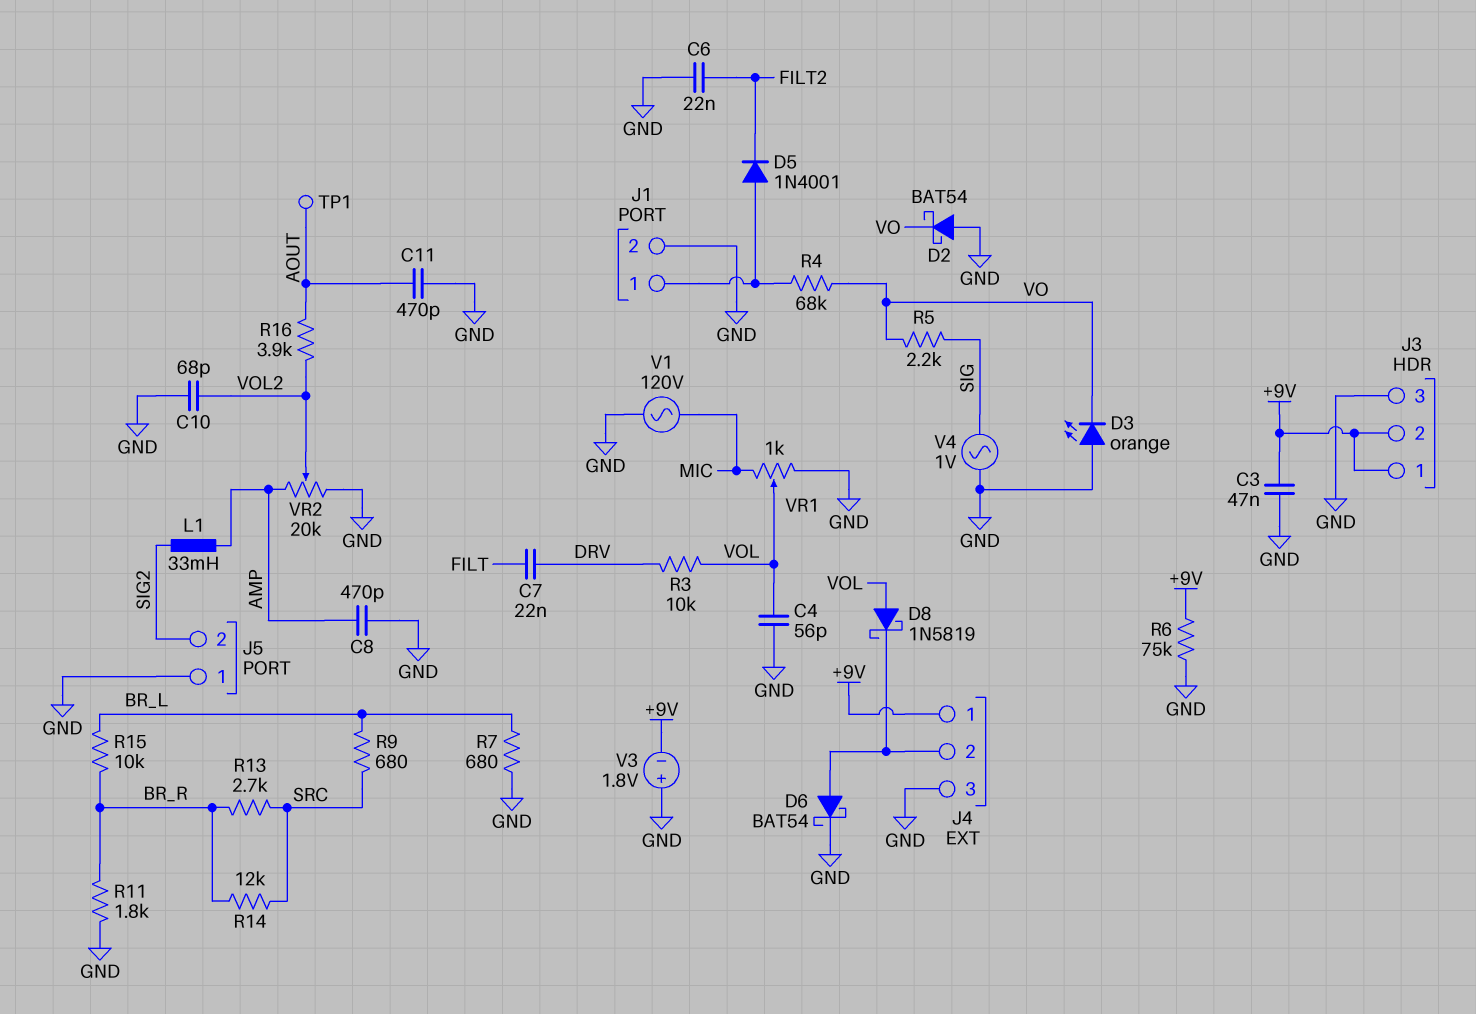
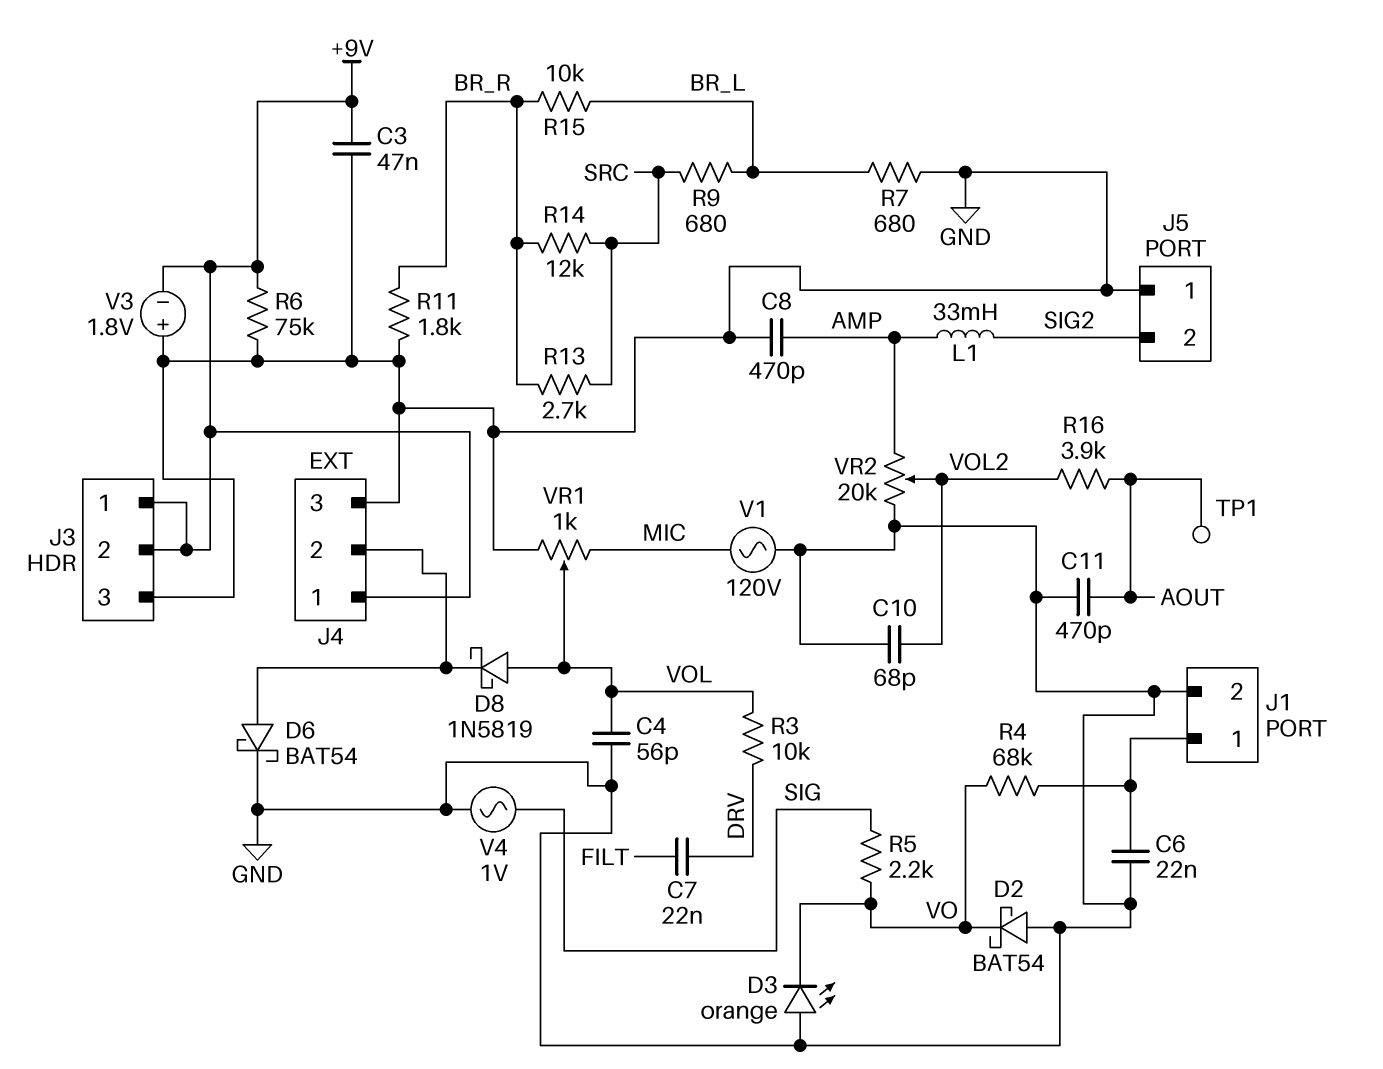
C6: 22nF (FILT2, GND) -> 22nF (GND, J1/1)
D5: diode 1N4001 (A J1/1, K FILT2) -> none

